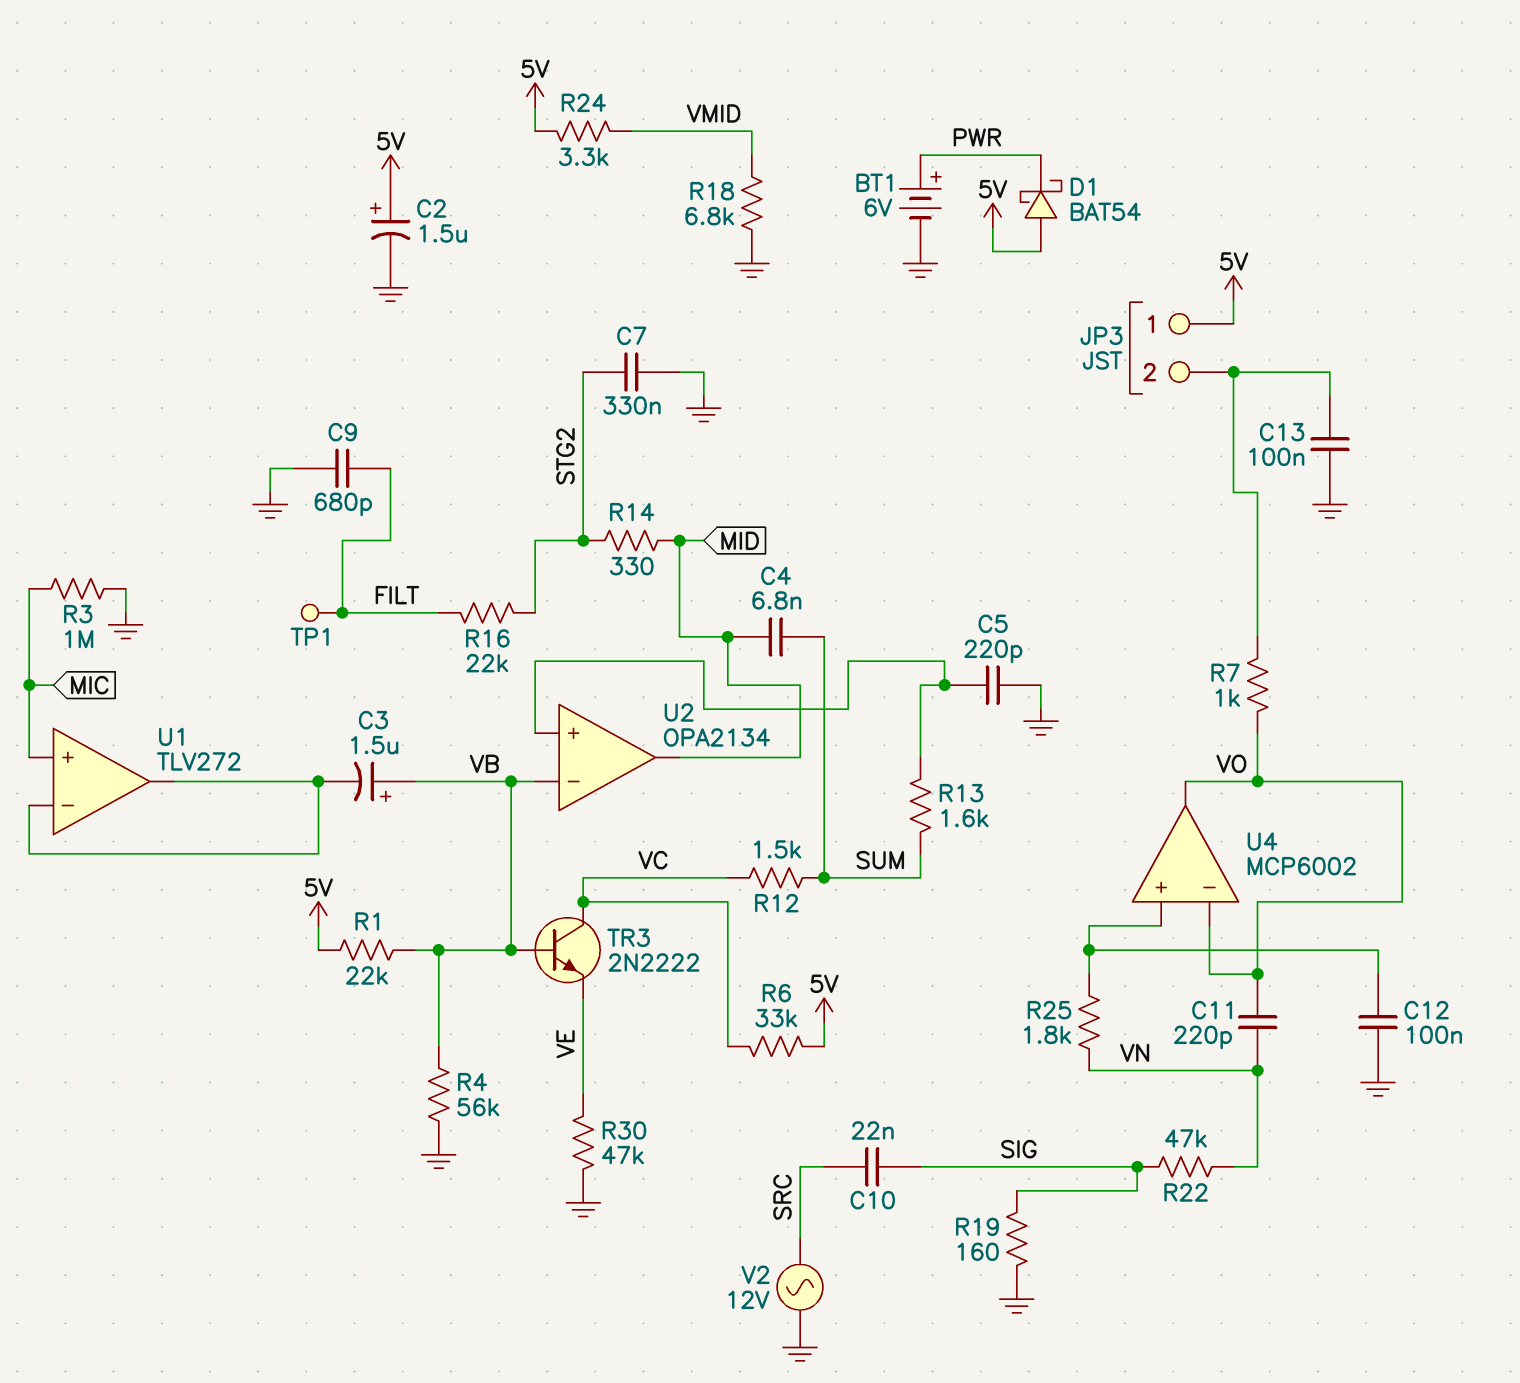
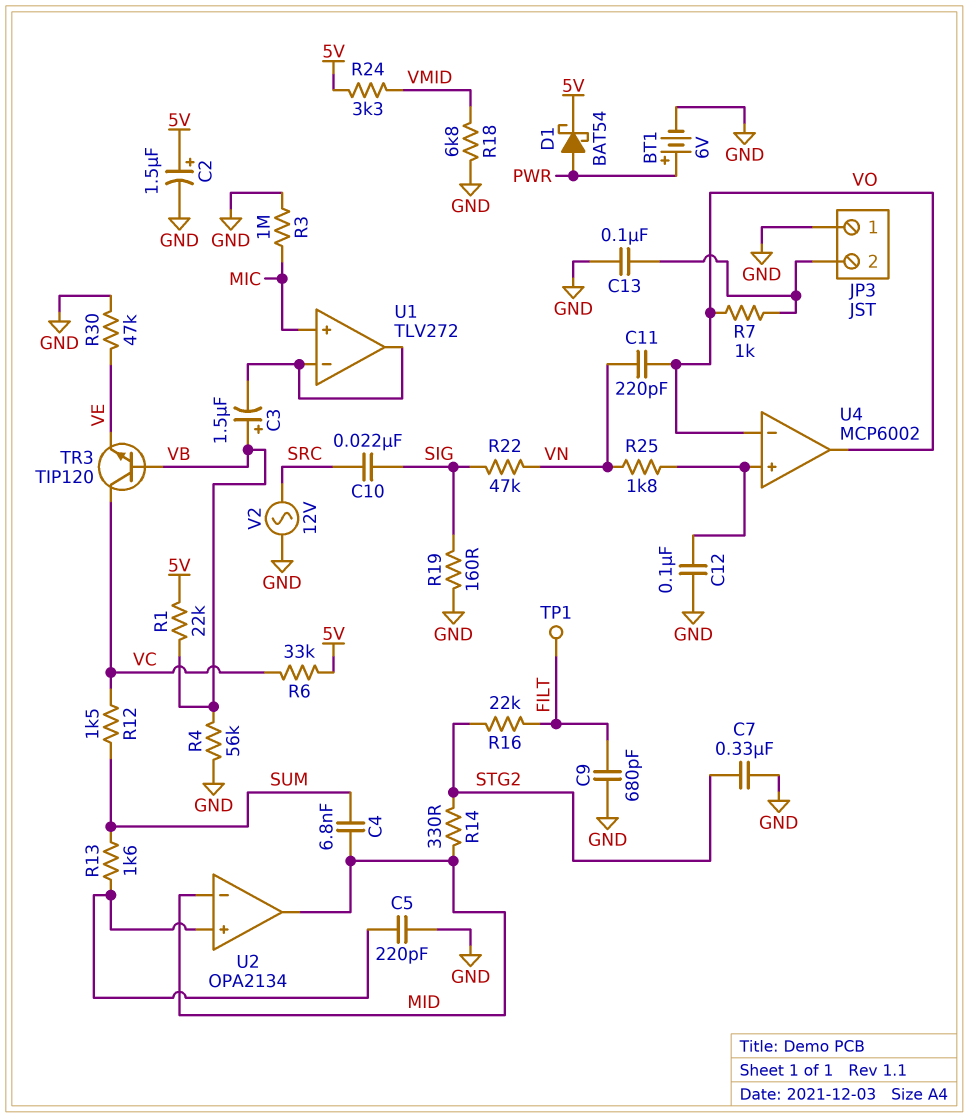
D1: schottky BAT54 (A 5V, K PWR) -> schottky BAT54 (A PWR, K 5V)
JP3 pin 1: 5V -> GND
TR3: NPN 2N2222 (B VB, C VC, E VE) -> NPN TIP120 (B VB, C VC, E VE)
U2 pin in-: VB -> MID

